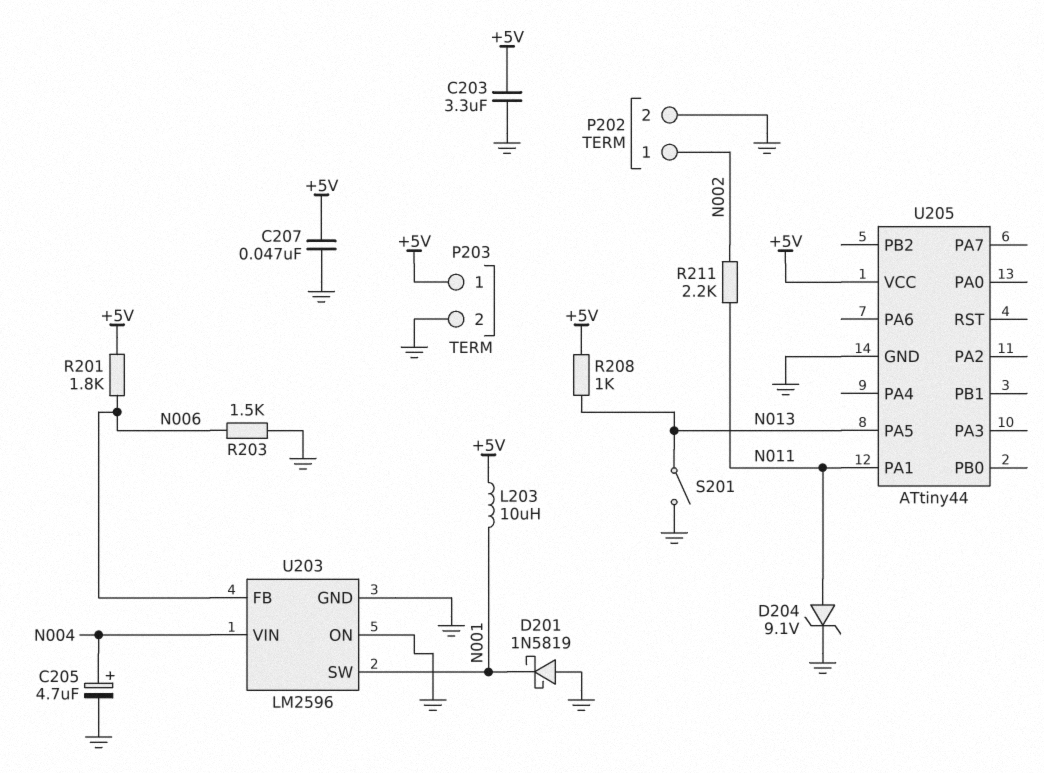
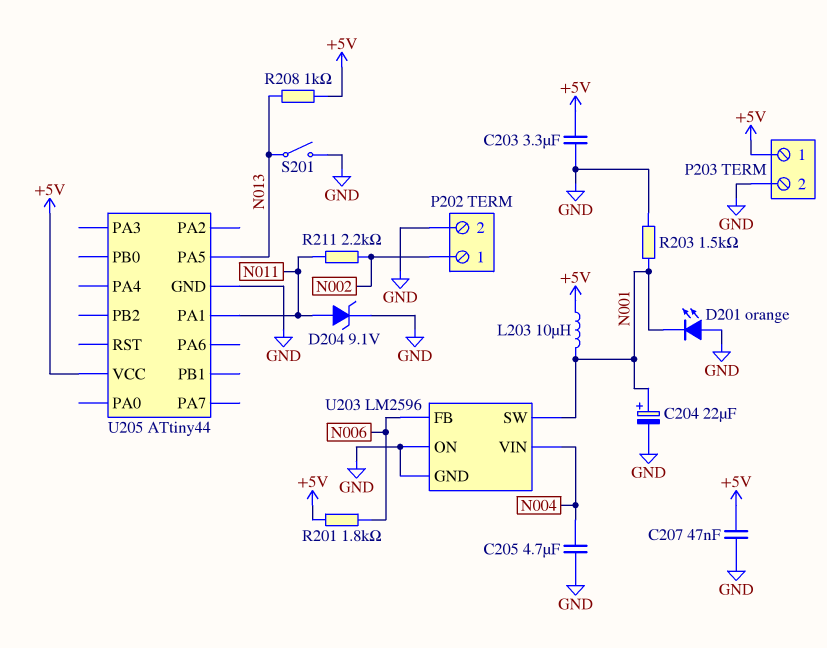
C204: none -> 22uF (plus N001, minus GND)
C205: 4.7uF (plus N004, minus GND) -> 4.7uF (GND, N004)
D201: schottky 1N5819 (A GND, K N001) -> LED orange (A GND, K N001)
R203: 1.5k (GND, N006) -> 1.5k (GND, N001)

